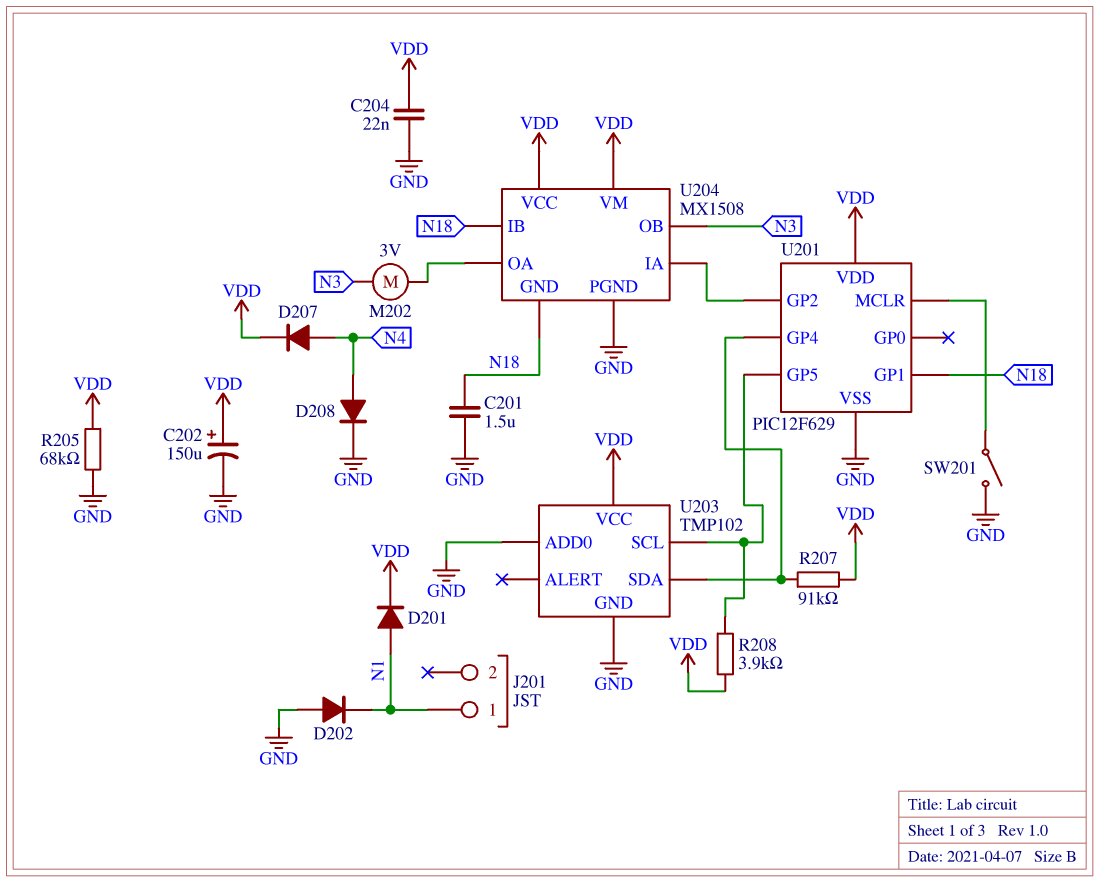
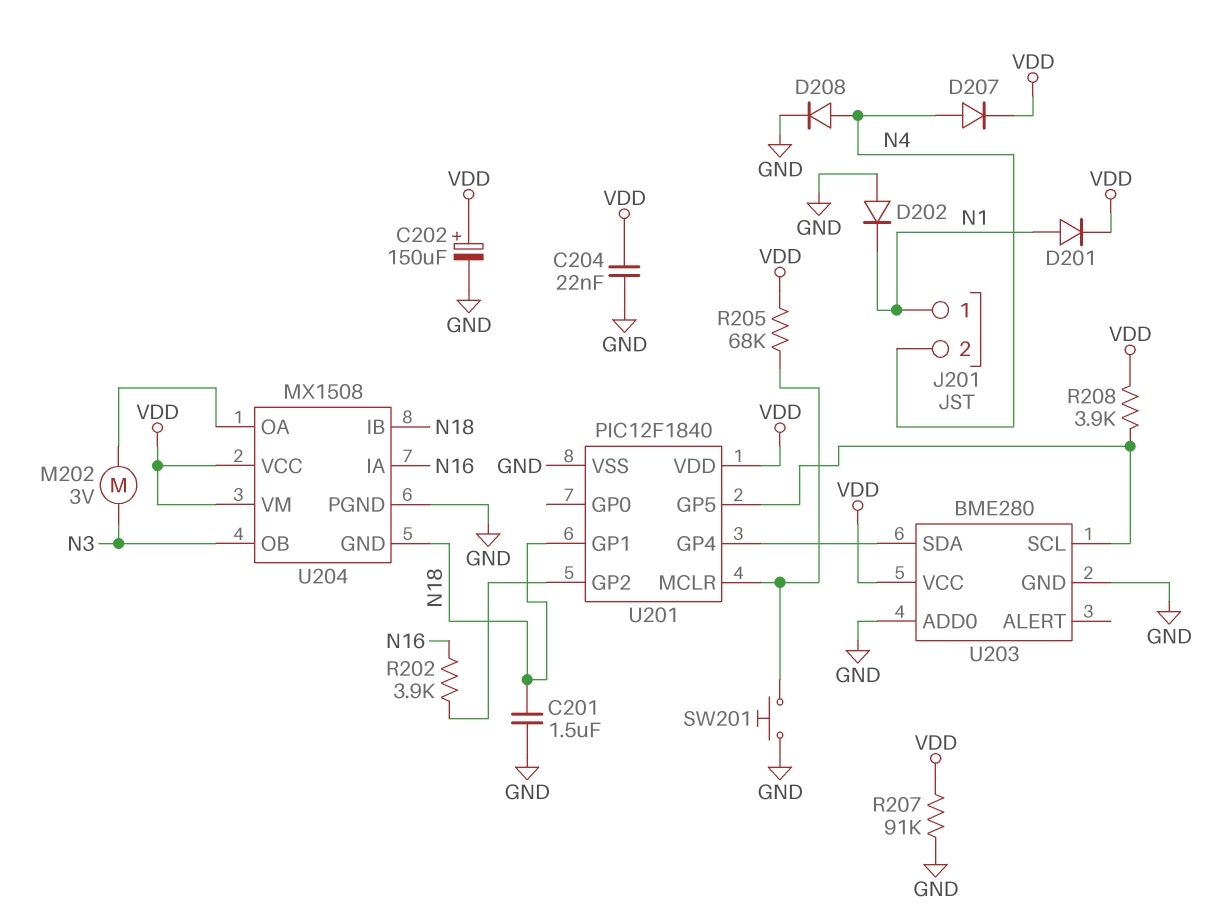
J201 pin 2: none -> N4
R202: none -> 3.9k (N16, U201/GP2)
R205: 68k (GND, VDD) -> 68k (U201/MCLR, VDD)
R207: 91k (U201/GP4, VDD) -> 91k (GND, VDD)
SW201: switch (GND, U201/MCLR) -> button (GND, U201/MCLR)
U201: PIC12F629 -> PIC12F1840
U203: TMP102 -> BME280
U204 pin IA: U201/GP2 -> N16

